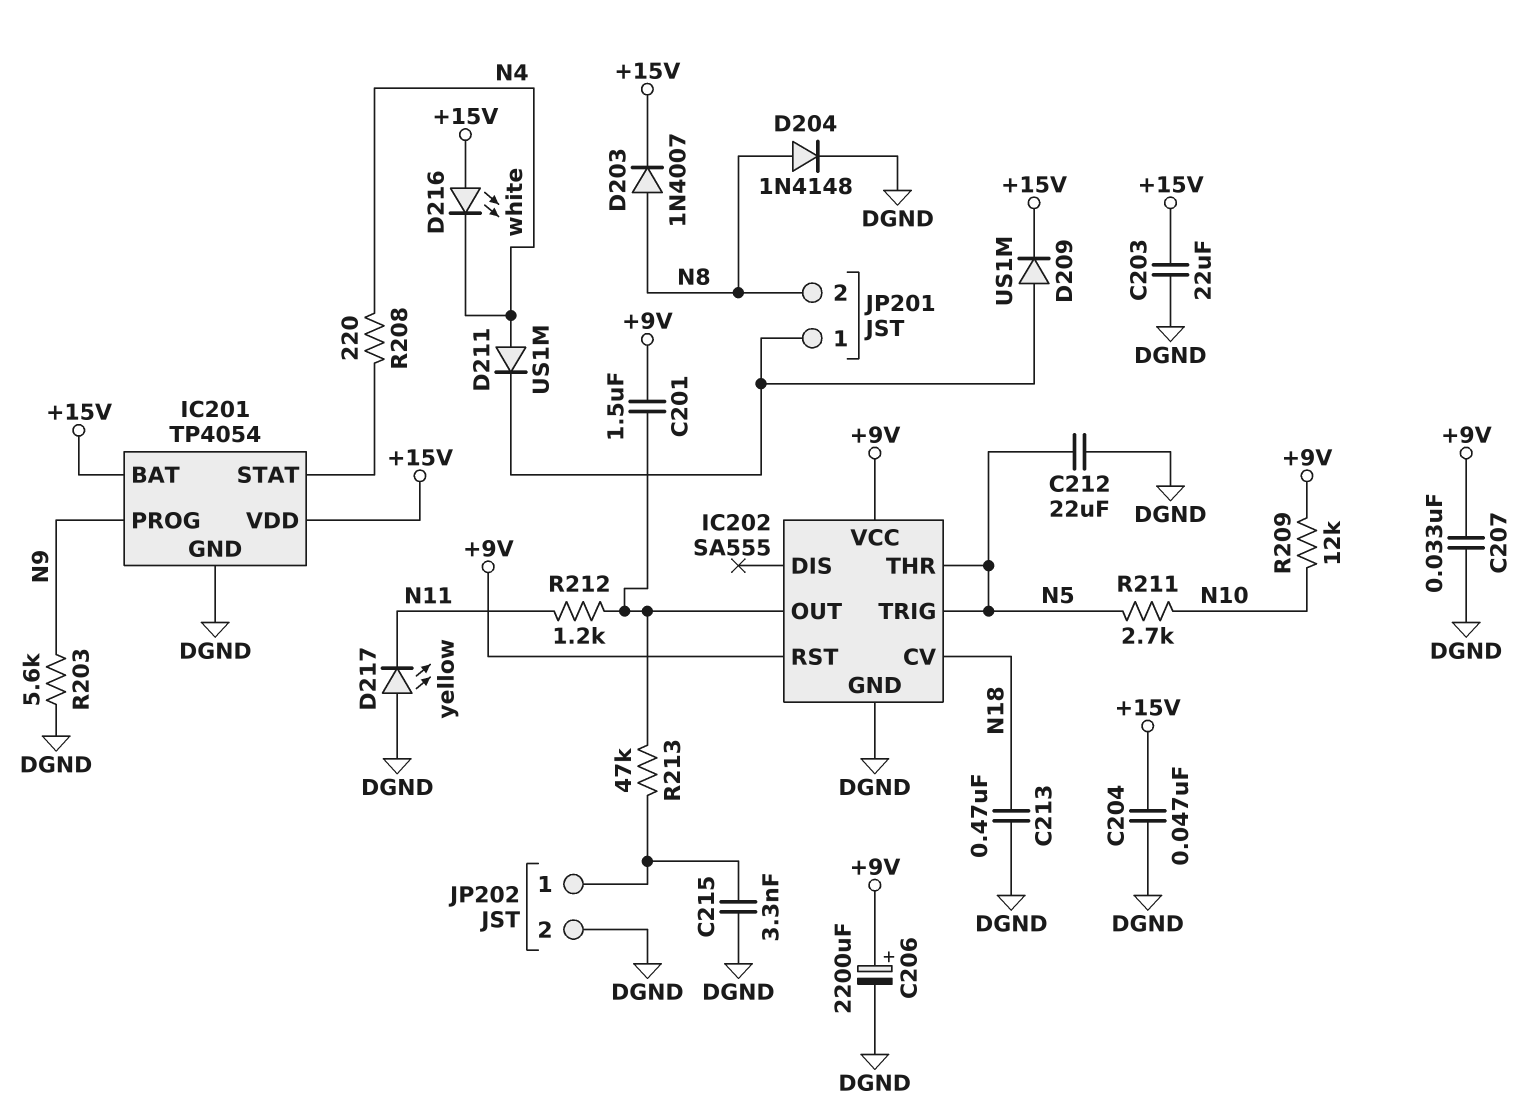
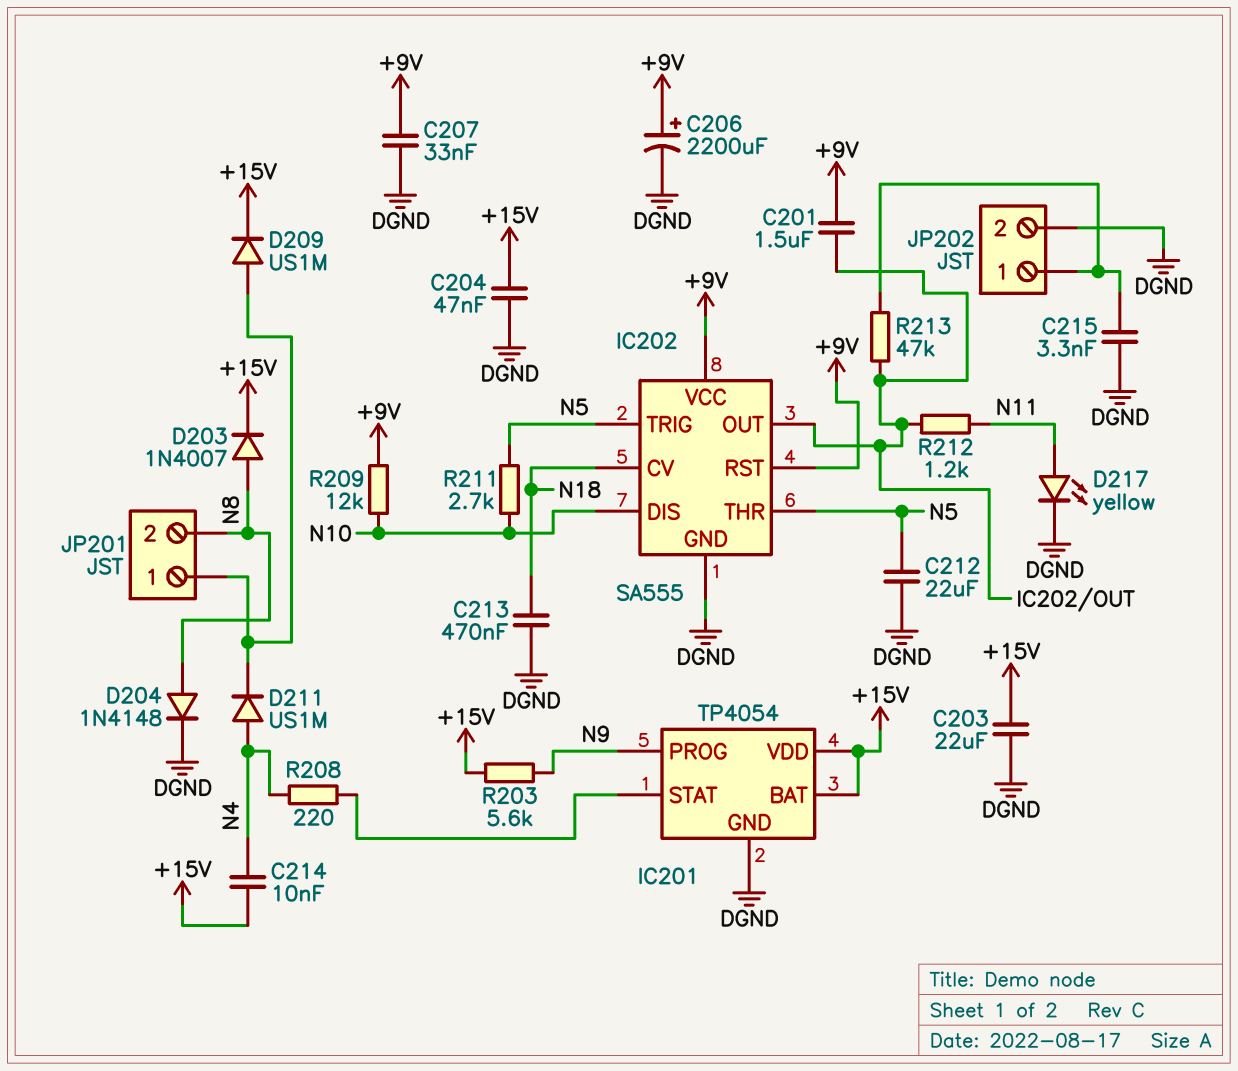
C214: none -> 10nF (+15V, N4)
D216: LED white (A +15V, K N4) -> none
D217: LED yellow (A DGND, K N11) -> LED yellow (A N11, K DGND)
IC202 pin DIS: none -> N10
R203: 5.6k (DGND, N9) -> 5.6k (+15V, N9)

